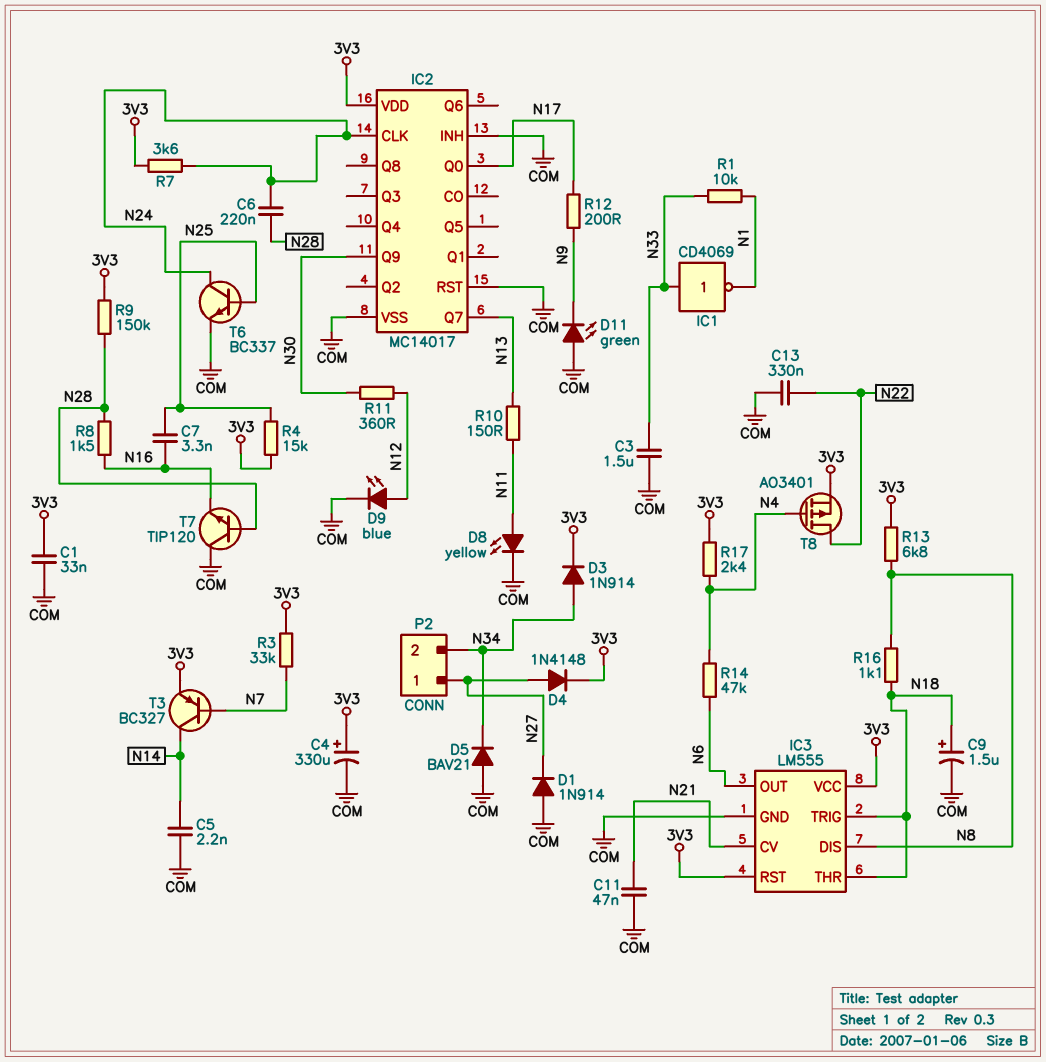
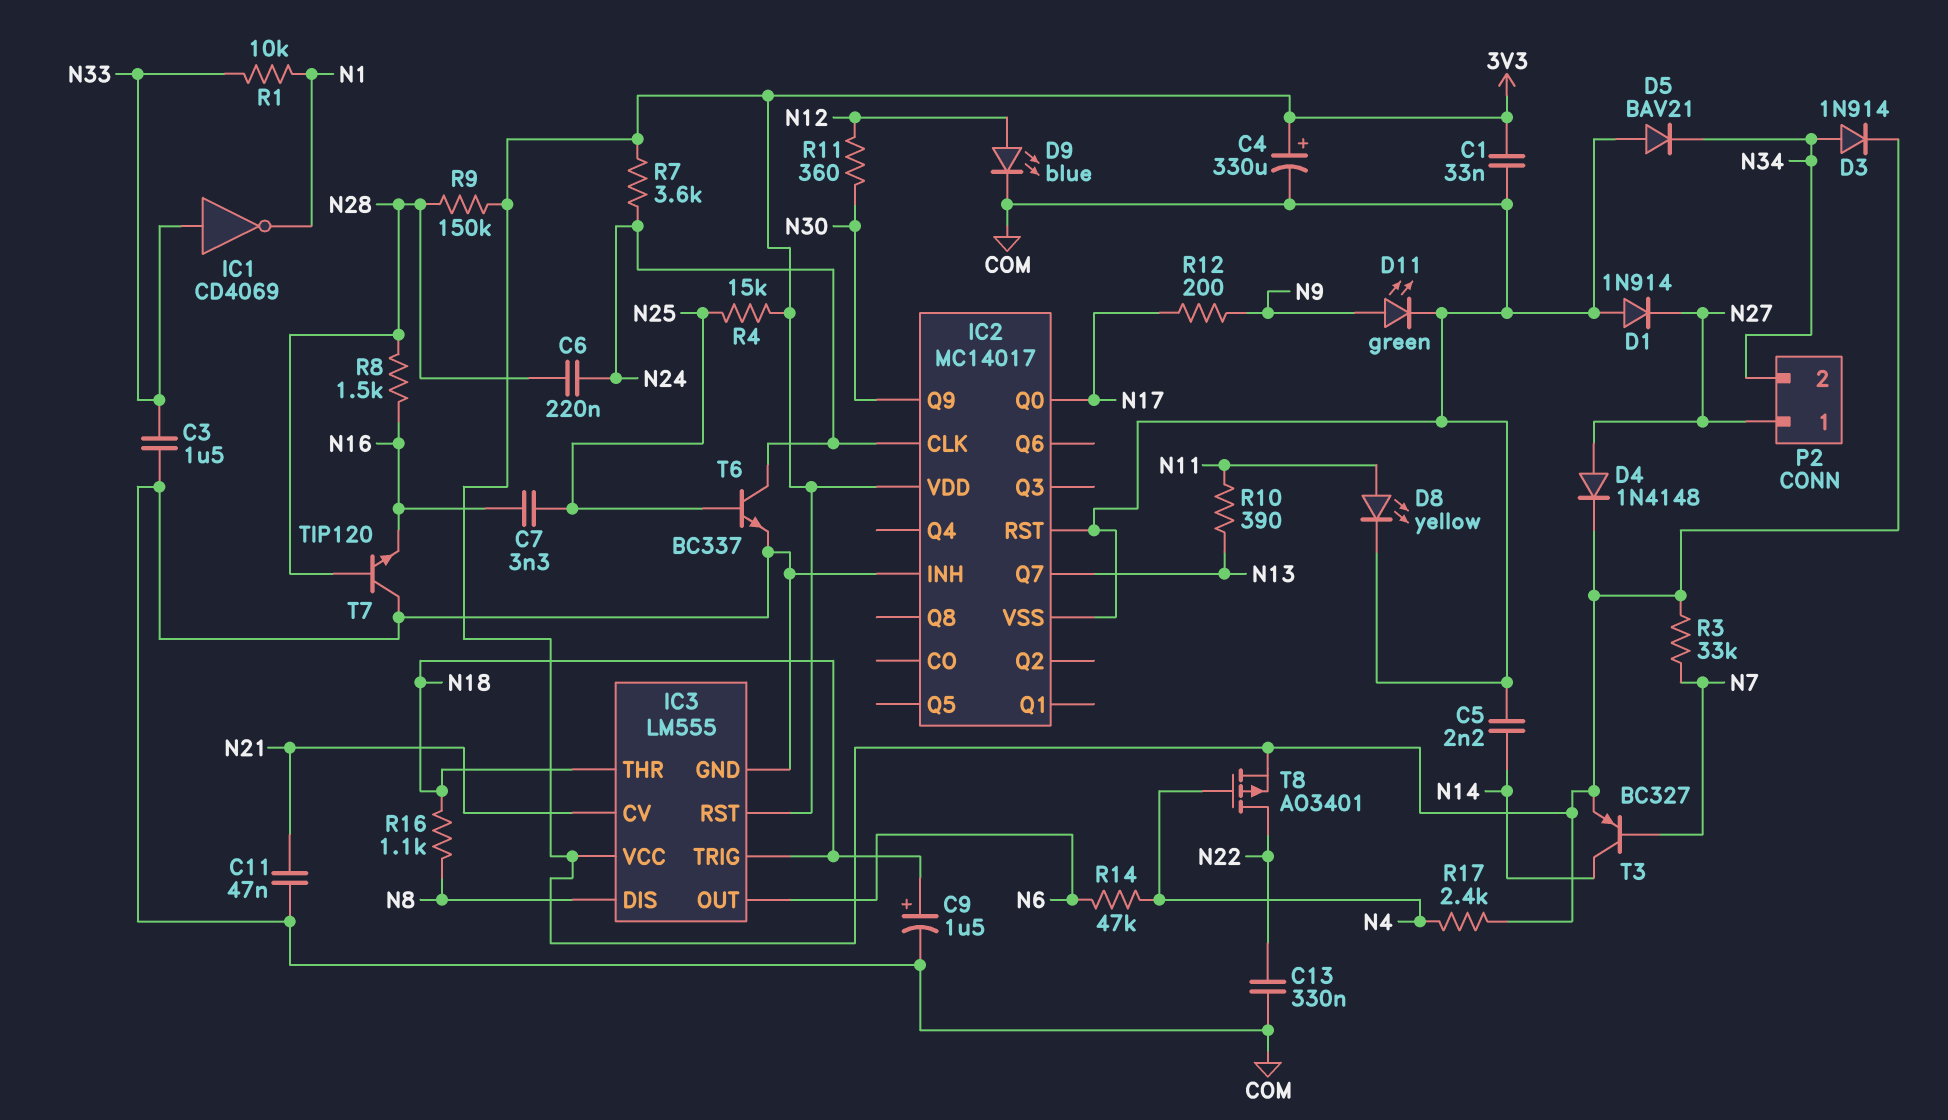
D11: LED green (A COM, K N9) -> LED green (A N9, K COM)
R10: 150 (N11, N13) -> 390 (N11, N13)
R13: 6.8k (3V3, N8) -> none

